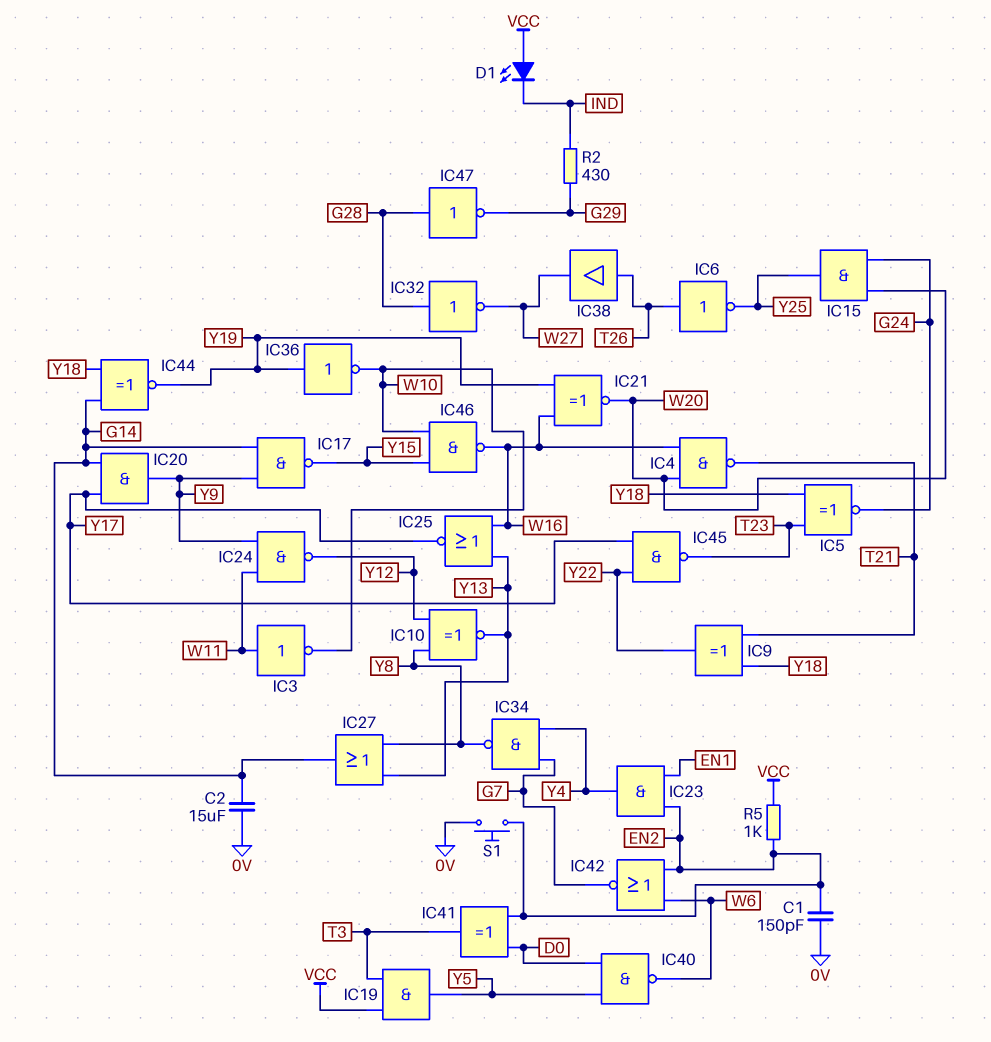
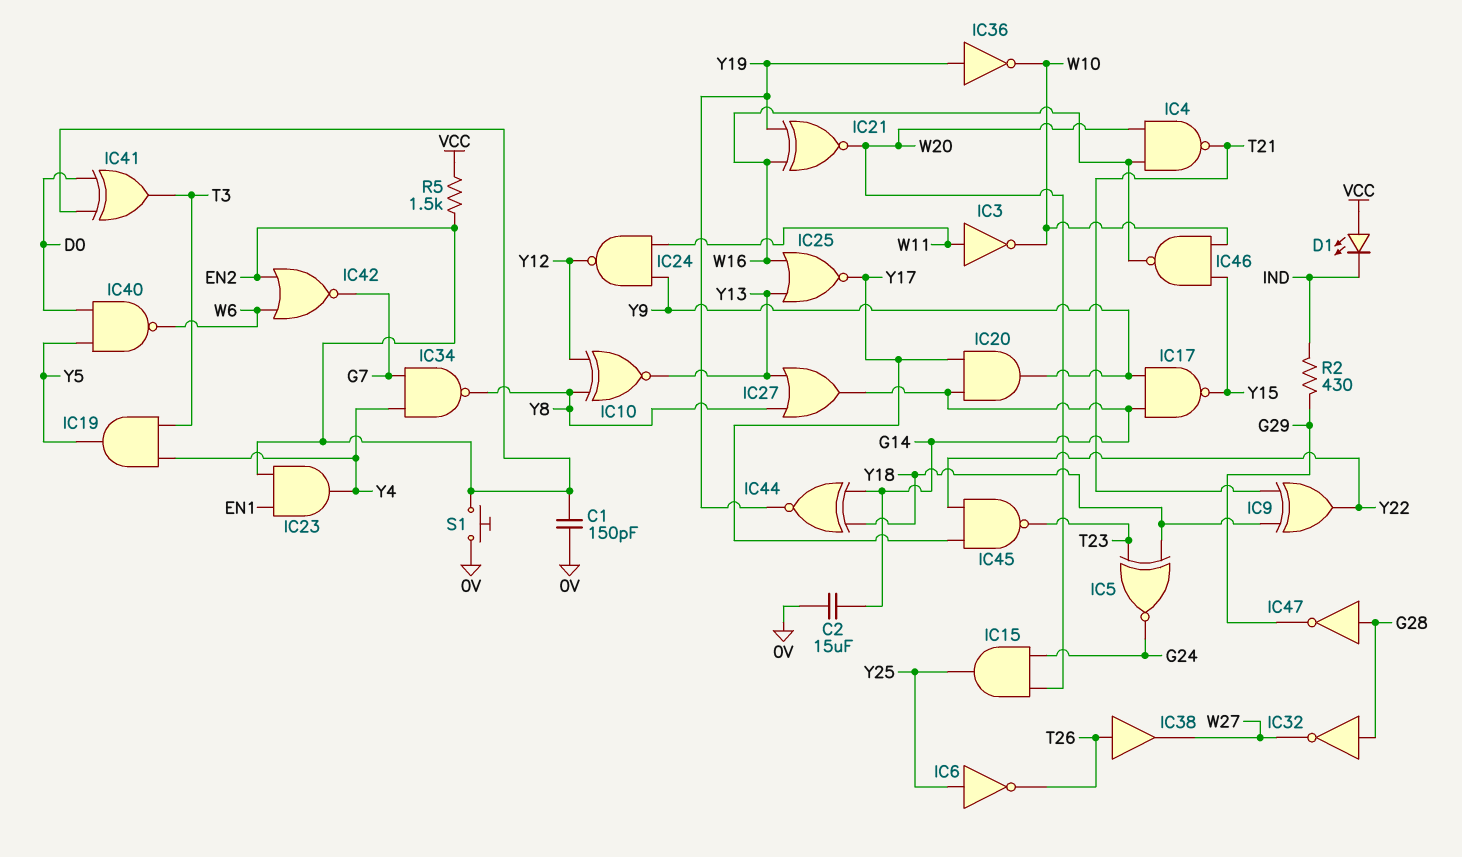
IC6: NOT (in T26, out Y25) -> NOT (in Y25, out T26)
IC19: AND (in T3, in VCC, out Y5) -> AND (in T3, in Y4, out Y5)
R5: 1k (EN2, VCC) -> 1.5k (EN2, VCC)

